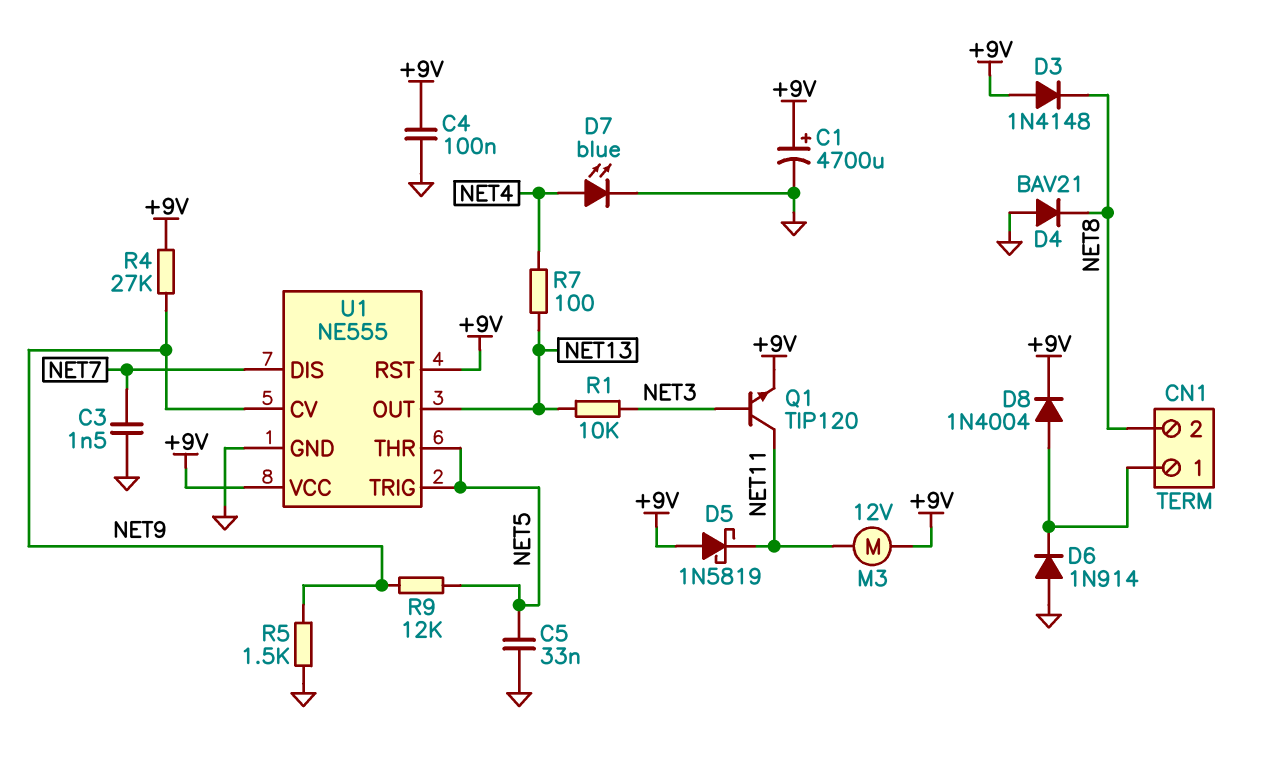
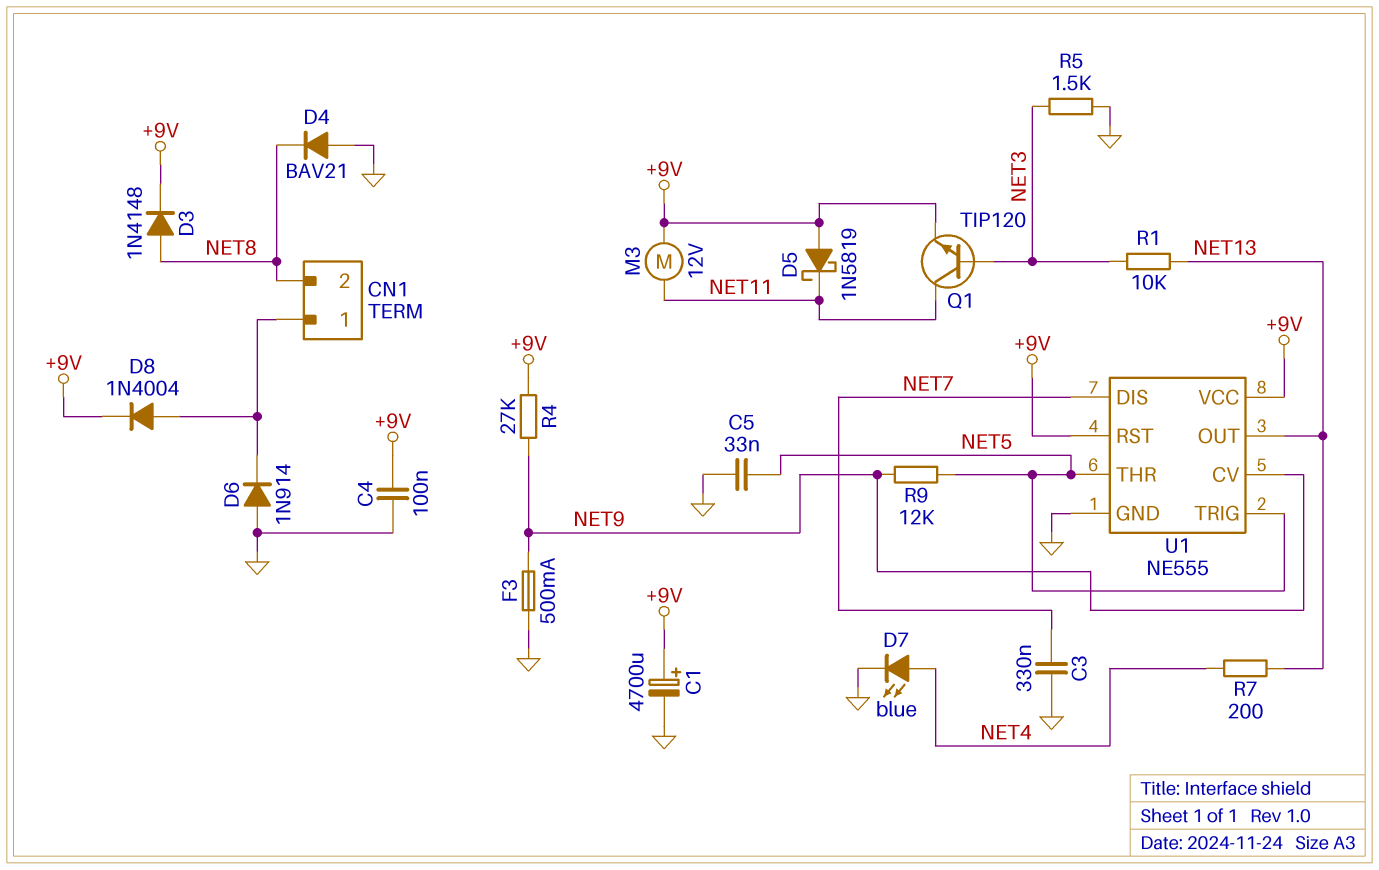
C3: 1.5nF (GND, NET7) -> 330nF (GND, NET7)
D3: diode 1N4148 (A +9V, K NET8) -> diode 1N4148 (A NET8, K +9V)
F3: none -> 500mA (GND, NET9)
R5: 1.5k (GND, NET9) -> 1.5k (GND, NET3)
R7: 100 (NET4, NET13) -> 200 (NET4, NET13)

